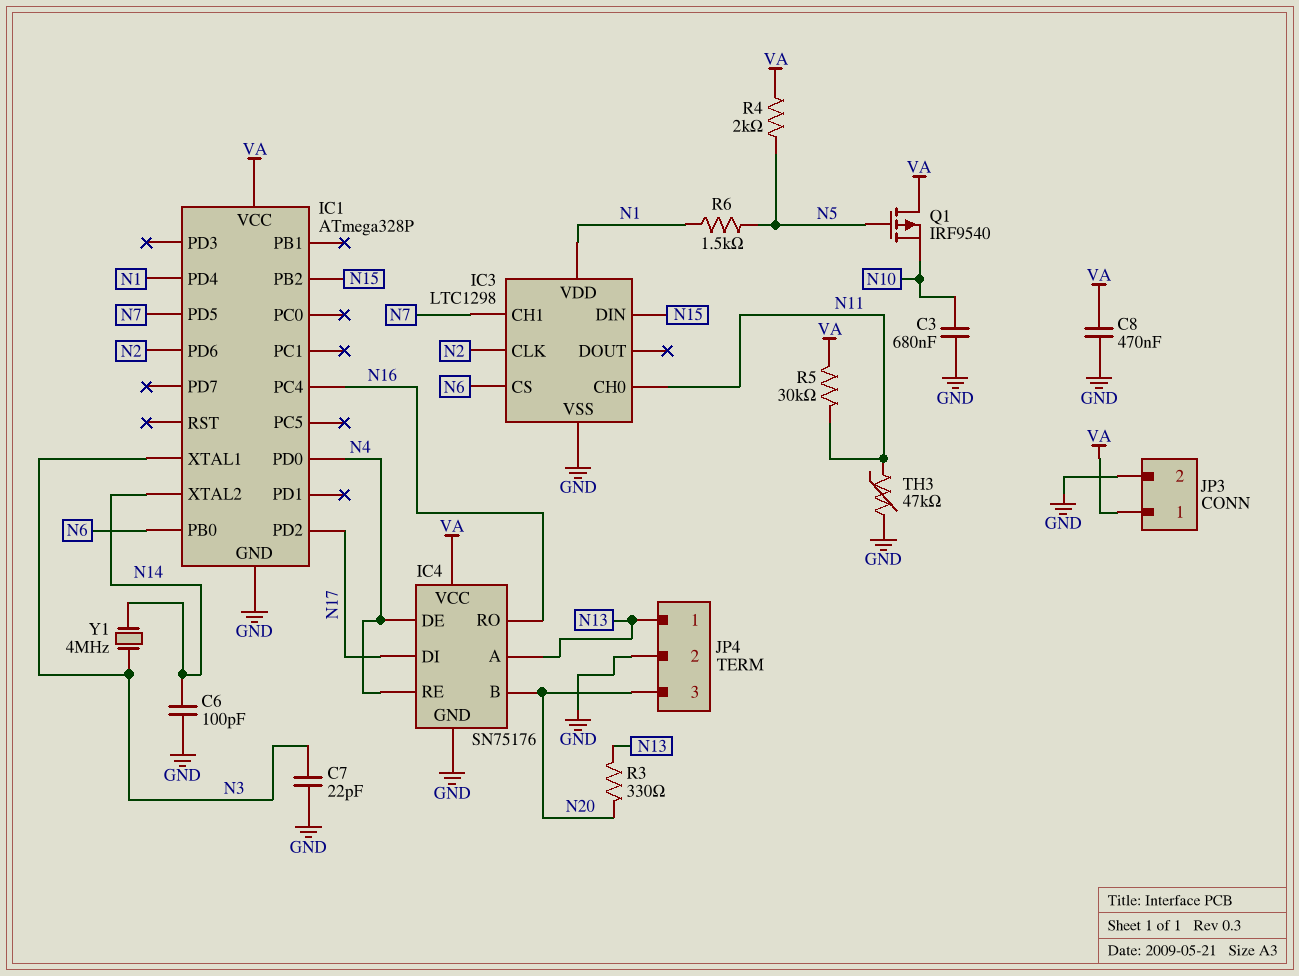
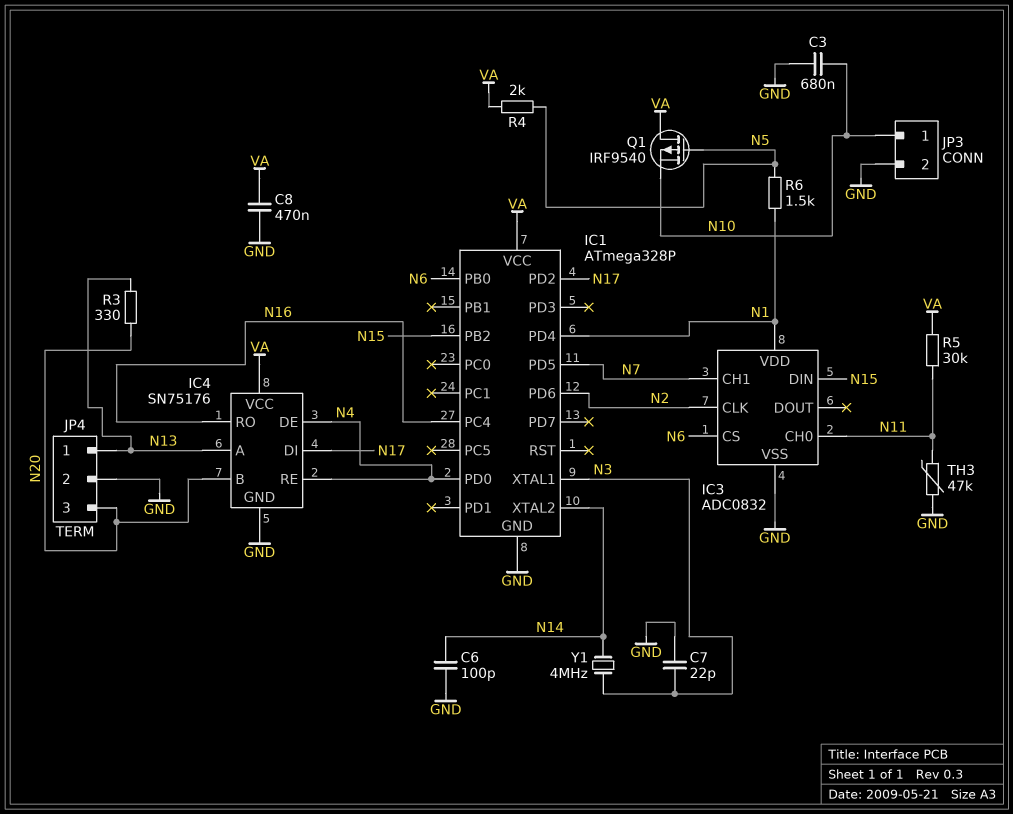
IC3: LTC1298 -> ADC0832
JP3 pin 1: VA -> N10

